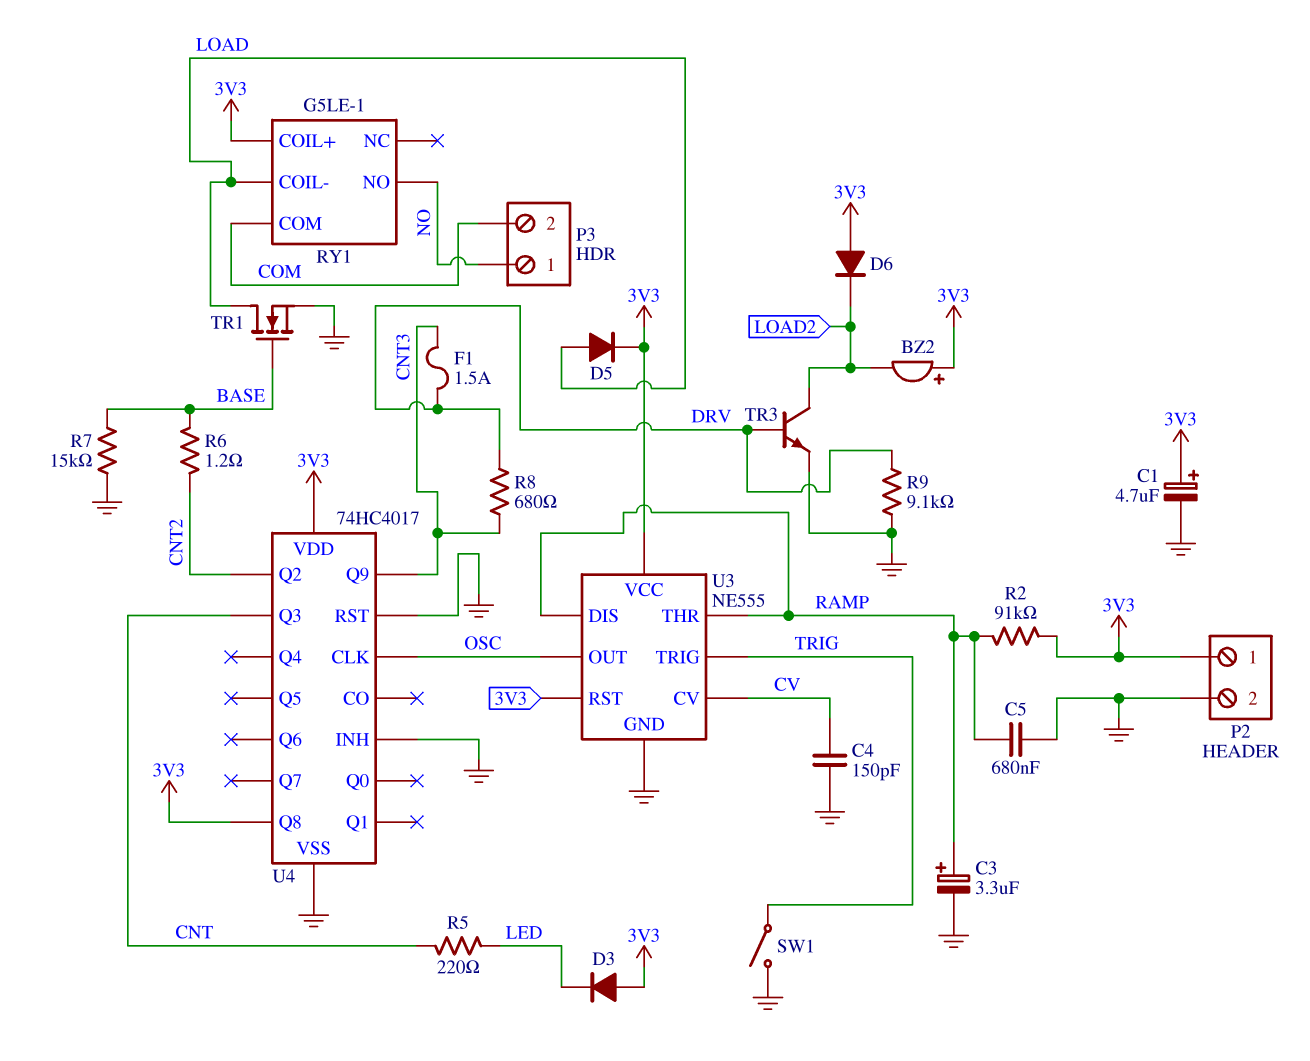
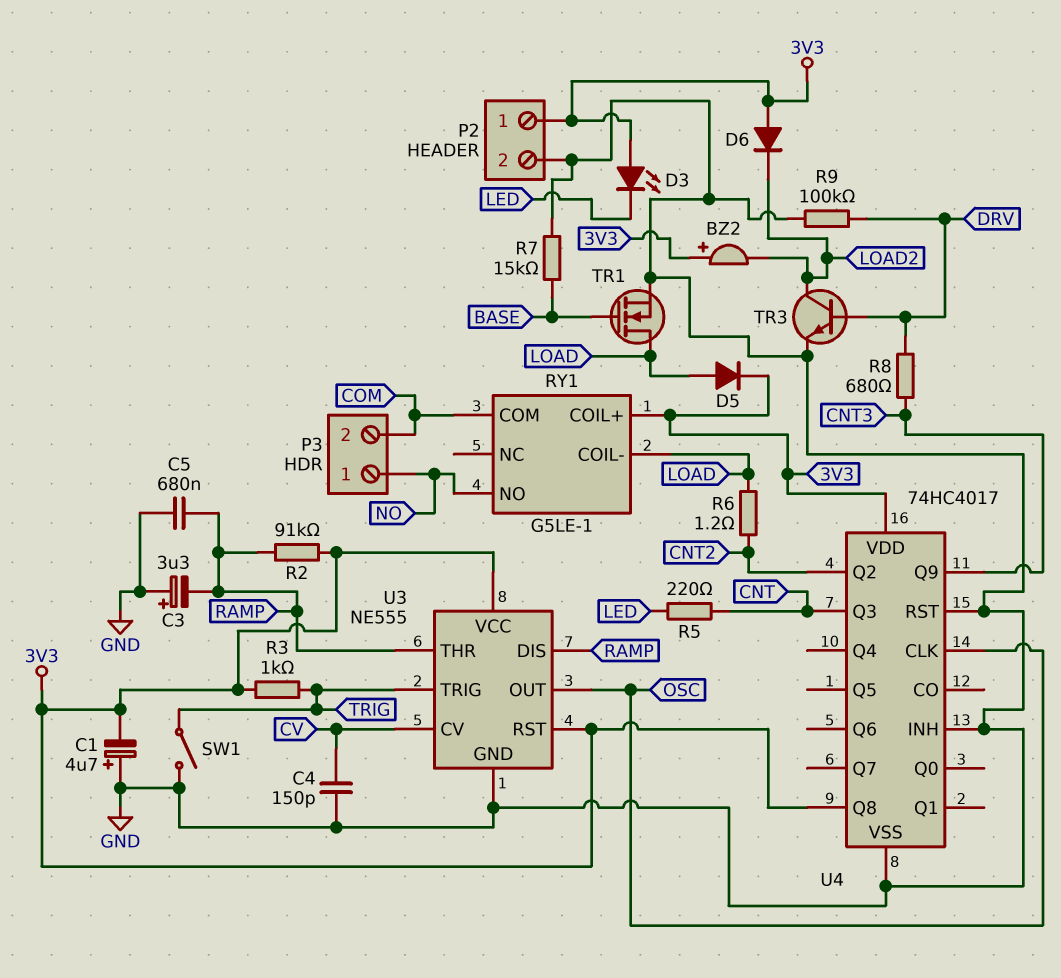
C1: 4.7uF (plus 3V3, minus GND) -> 4.7uF (plus GND, minus 3V3)
C3: 3.3uF (plus RAMP, minus GND) -> 3.3uF (plus GND, minus RAMP)
D3: diode (A 3V3, K LED) -> LED (A 3V3, K LED)
F1: 1.5A (CNT3, DRV) -> none
R3: none -> 1k (3V3, TRIG)
R6: 1.2 (BASE, CNT2) -> 1.2 (CNT2, LOAD)
R9: 9.1k (DRV, GND) -> 100k (DRV, GND)

